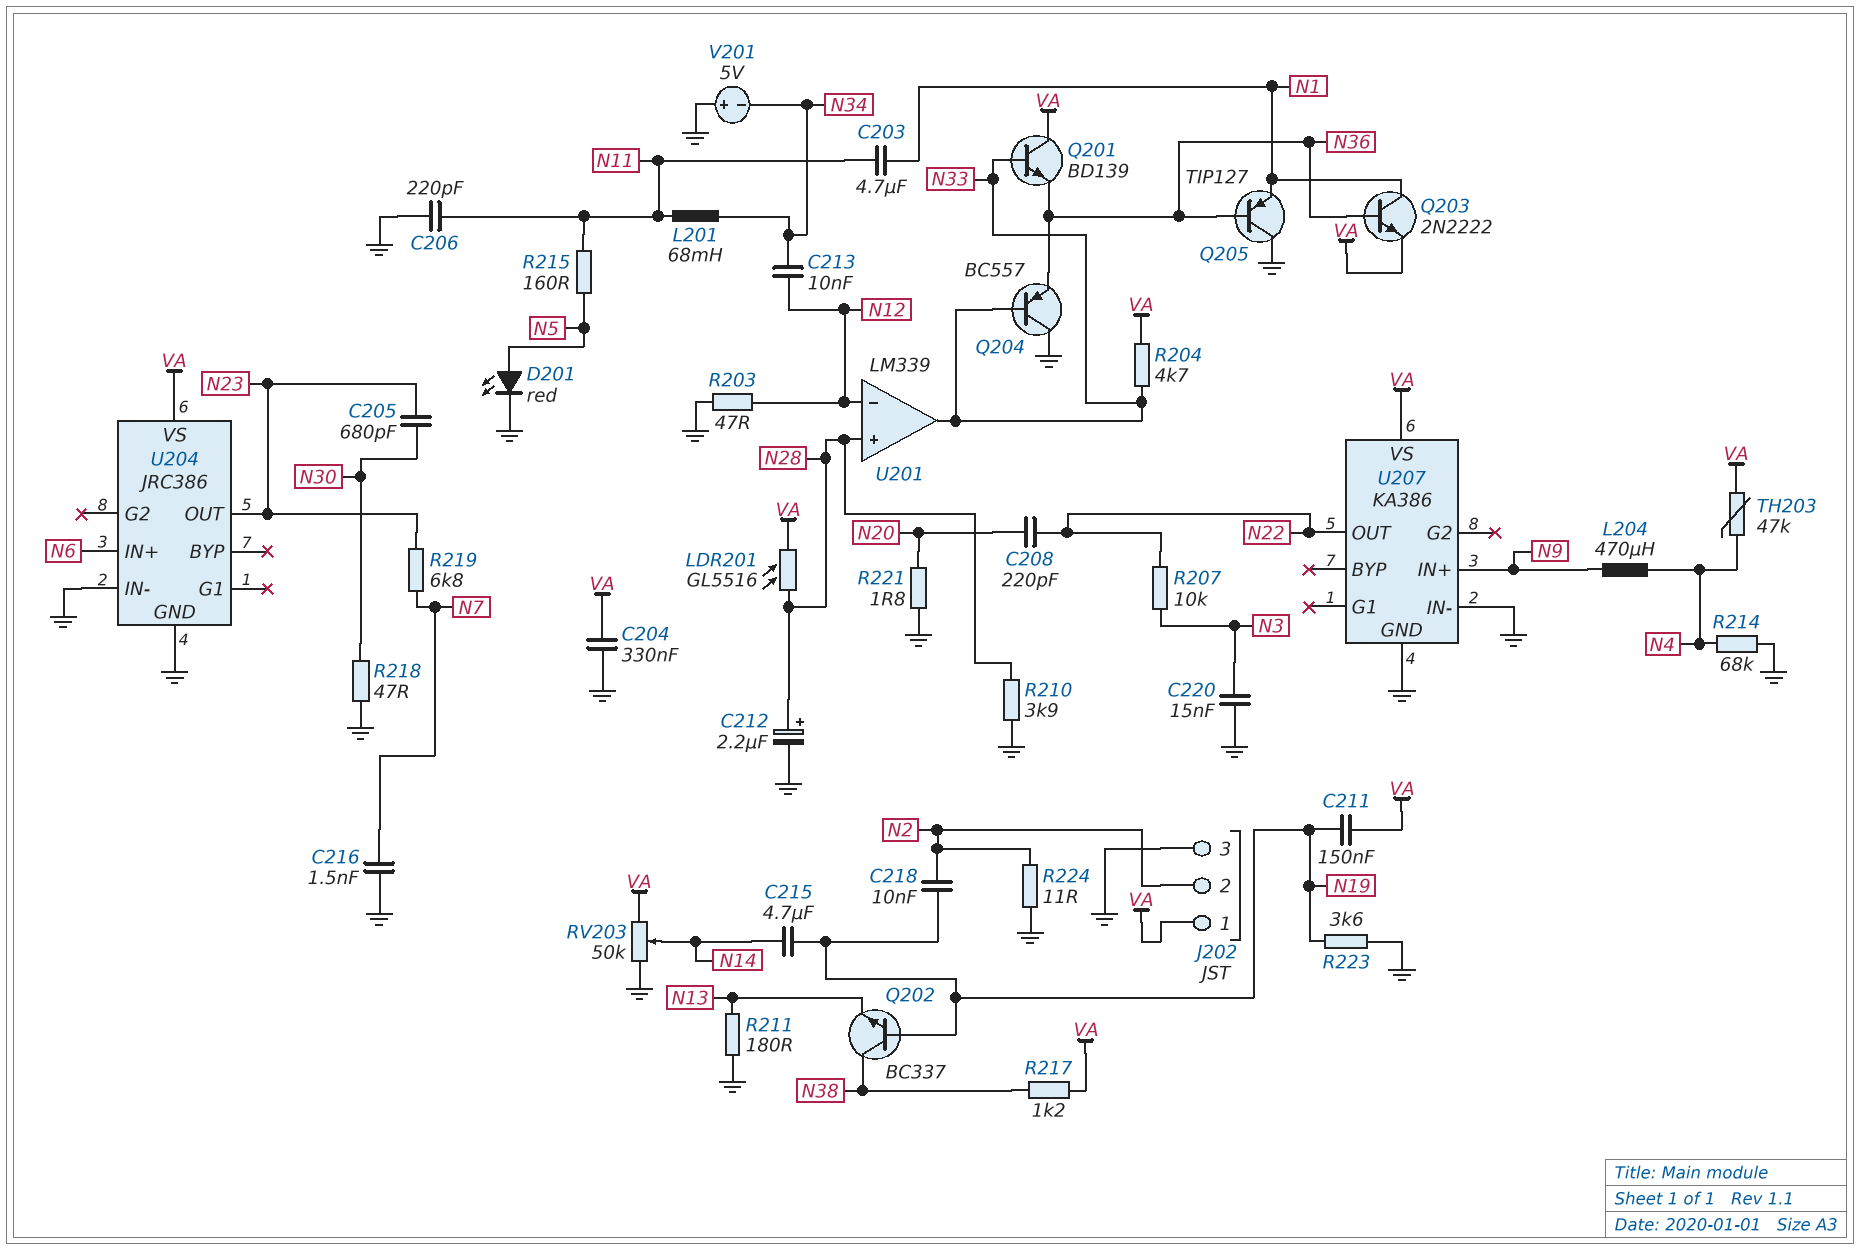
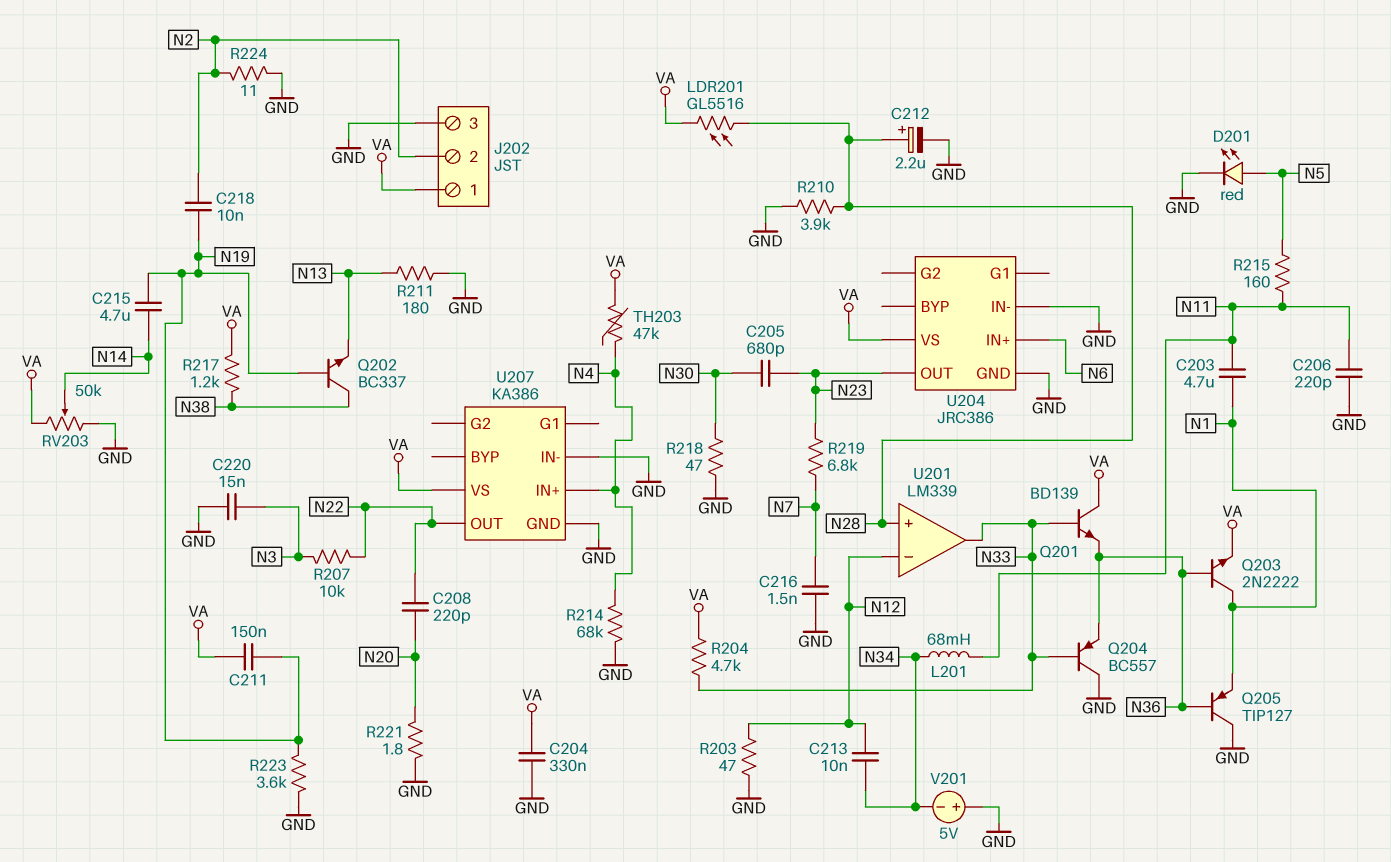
L204: 470uH (N4, N9) -> none
U207 pin IN+: N9 -> N4

